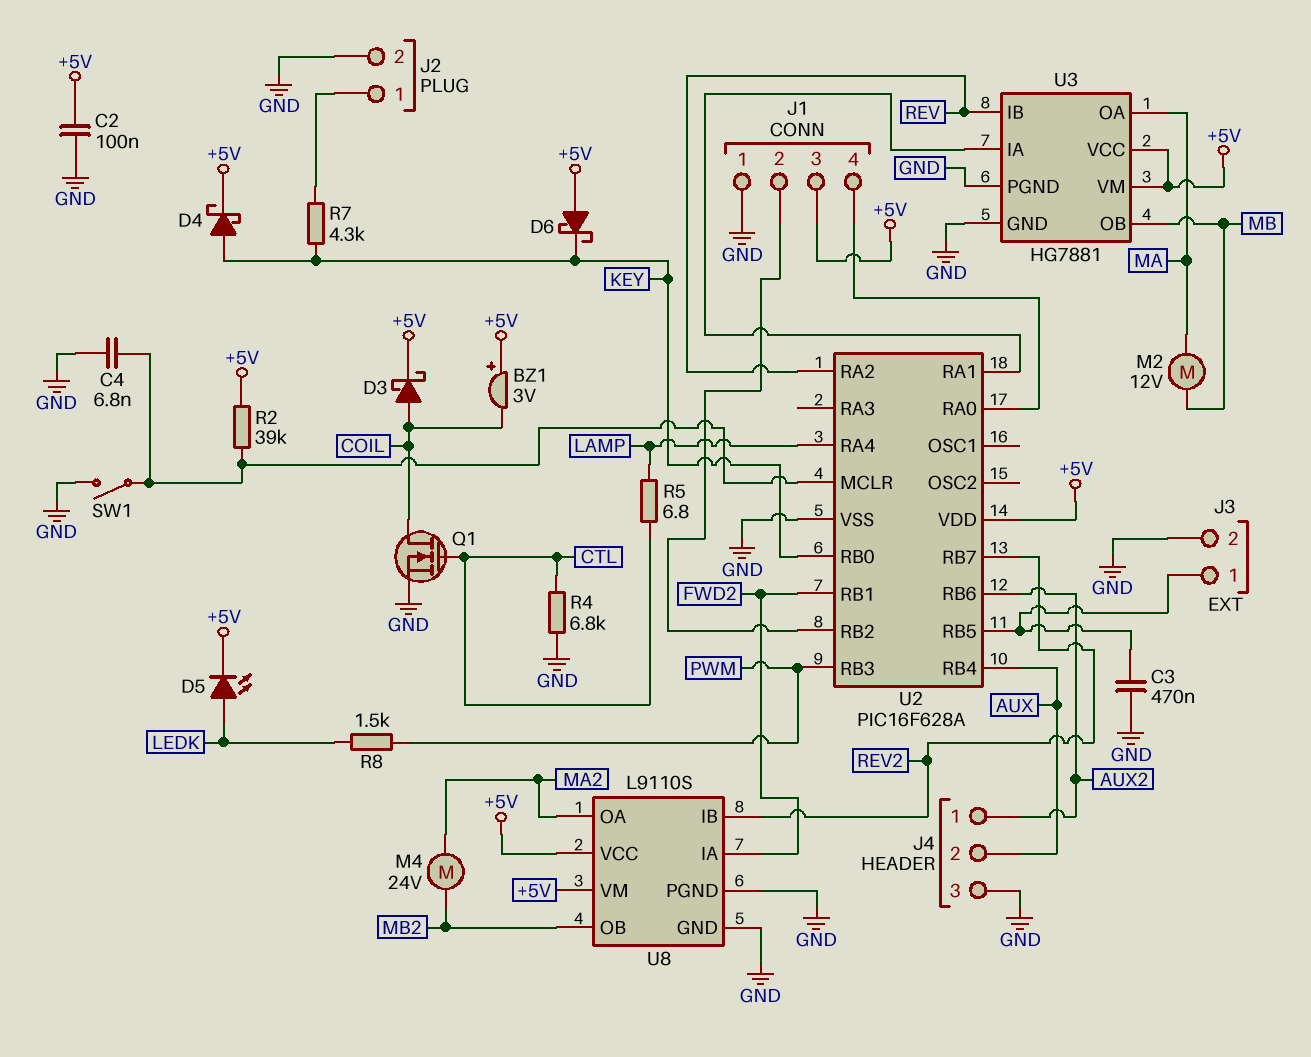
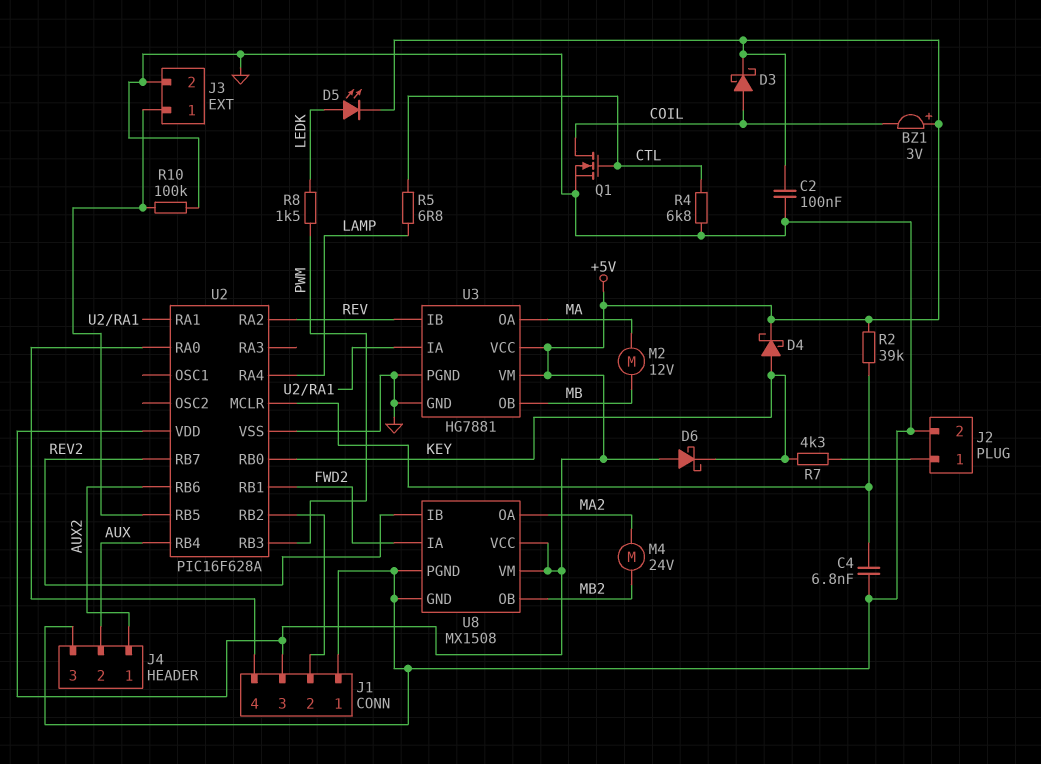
C3: 470nF (GND, J3/1) -> none
R10: none -> 100k (GND, J3/1)
SW1: switch (GND, U2/MCLR) -> none
U8: L9110S -> MX1508

